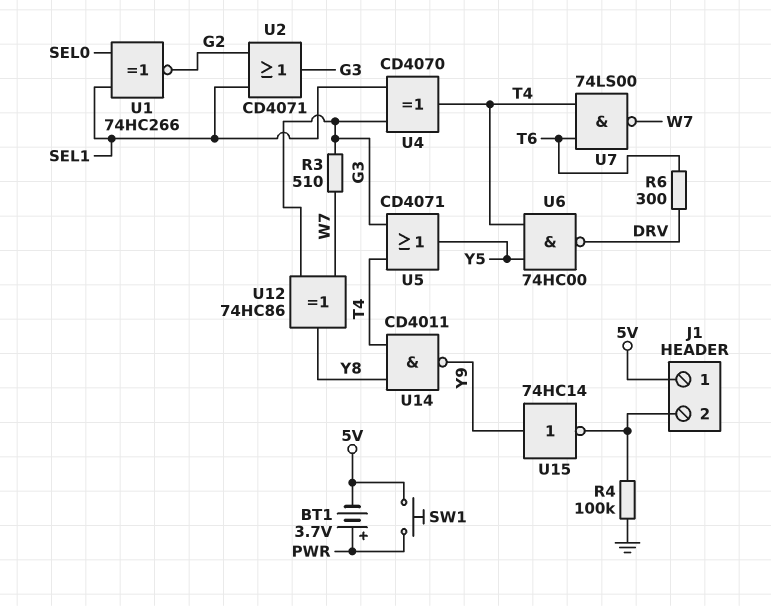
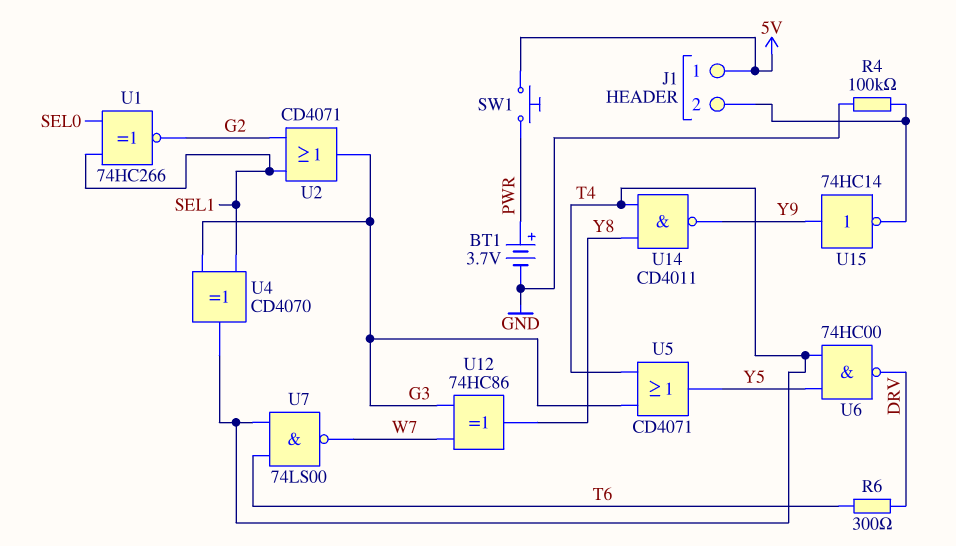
BT1: 3.7V (plus PWR, minus 5V) -> 3.7V (plus PWR, minus GND)
R3: 510 (G3, W7) -> none

